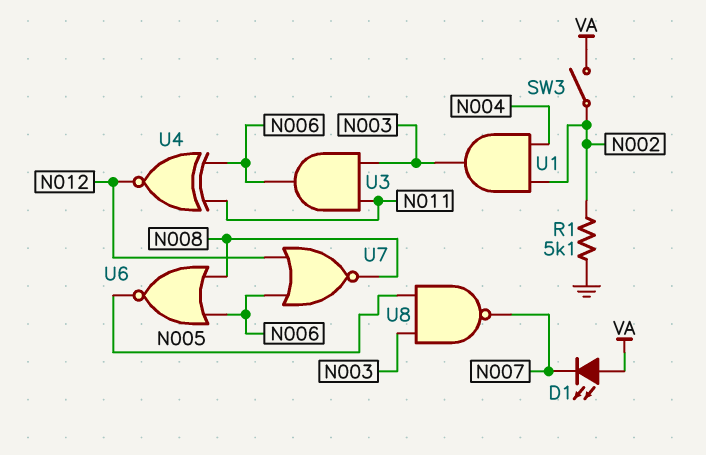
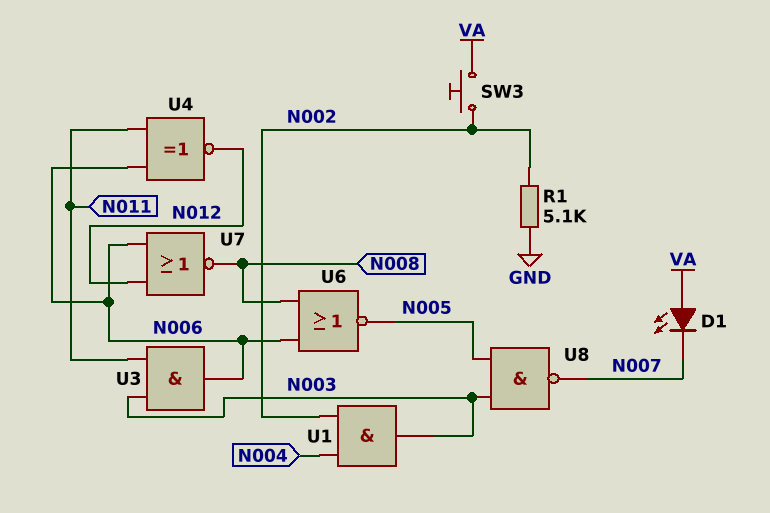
SW3: switch (N002, VA) -> button (N002, VA)

